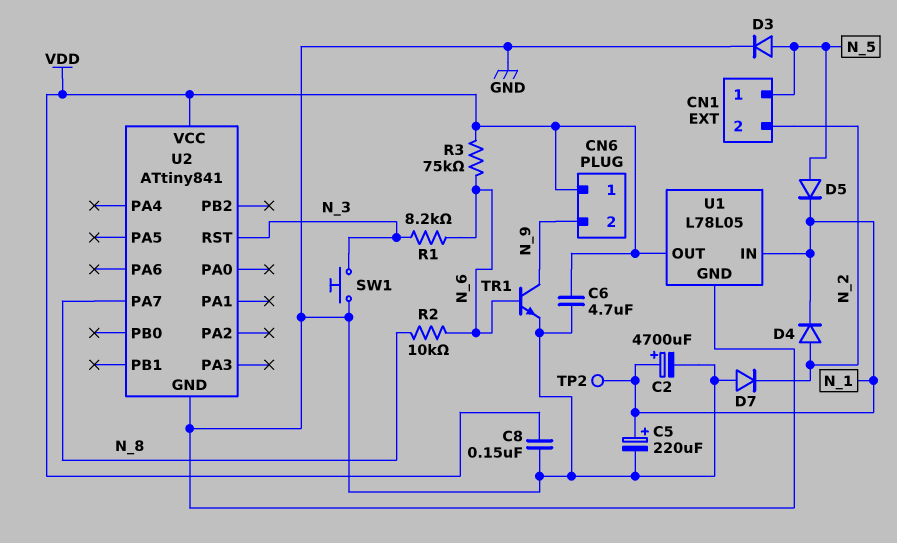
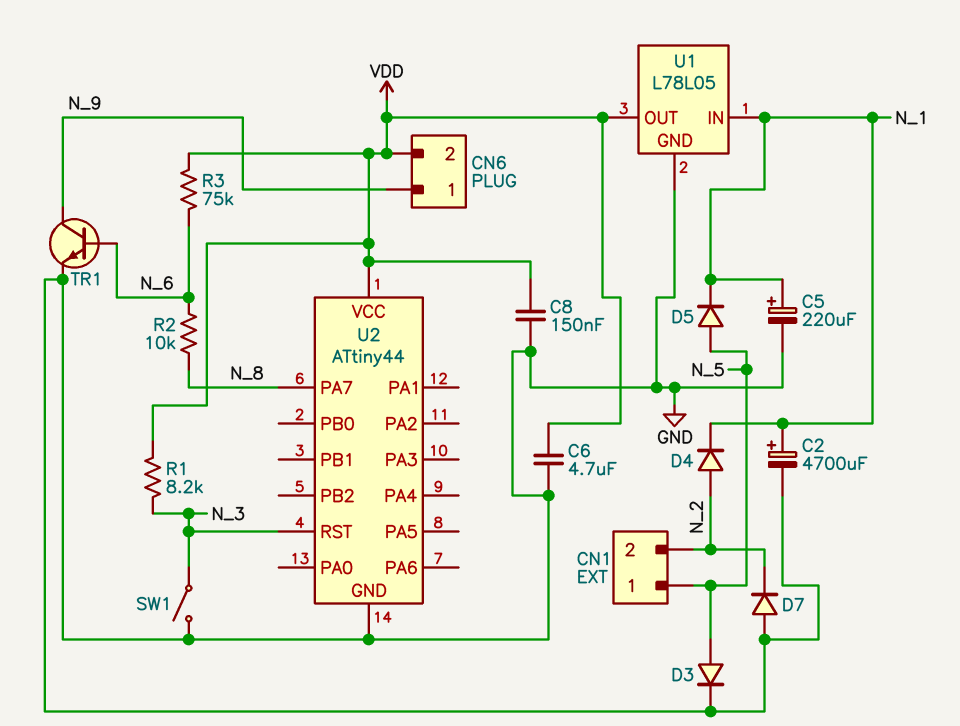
CN6 pin 1: VDD -> N_9
CN6 pin 2: N_9 -> VDD
R1: 8.2k (N_3, N_6) -> 8.2k (N_3, VDD)
SW1: button (GND, N_3) -> switch (GND, N_3)
TP2: test point (N_1) -> none
U2: ATtiny841 -> ATtiny44

